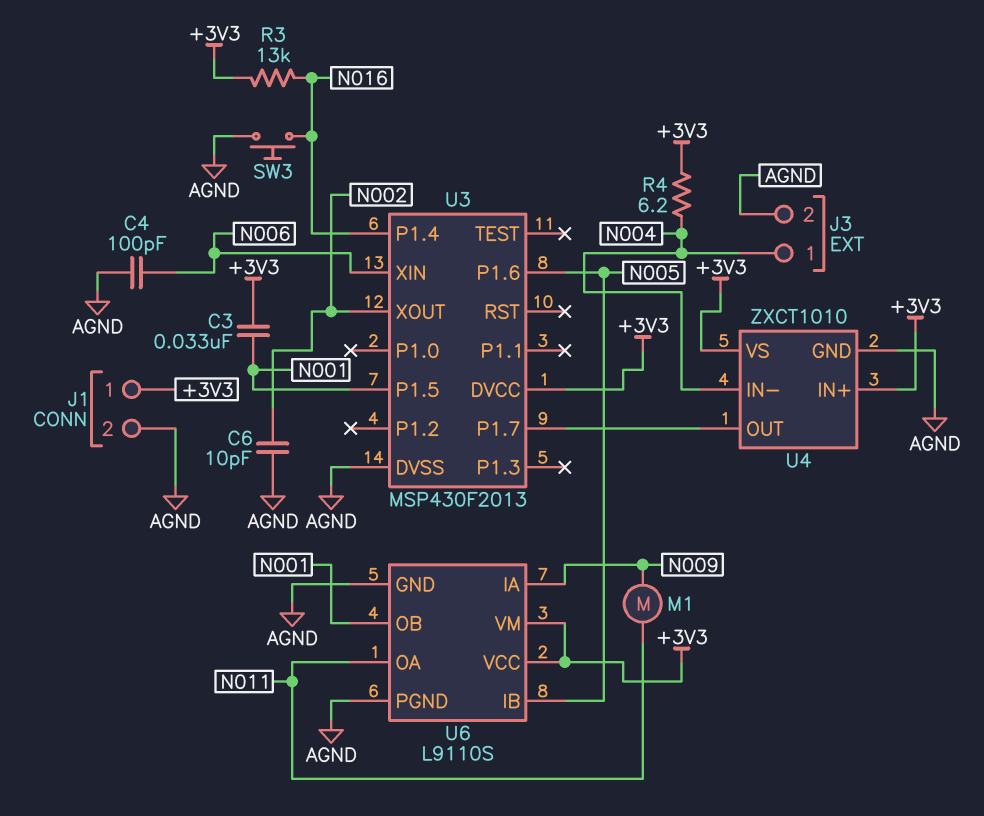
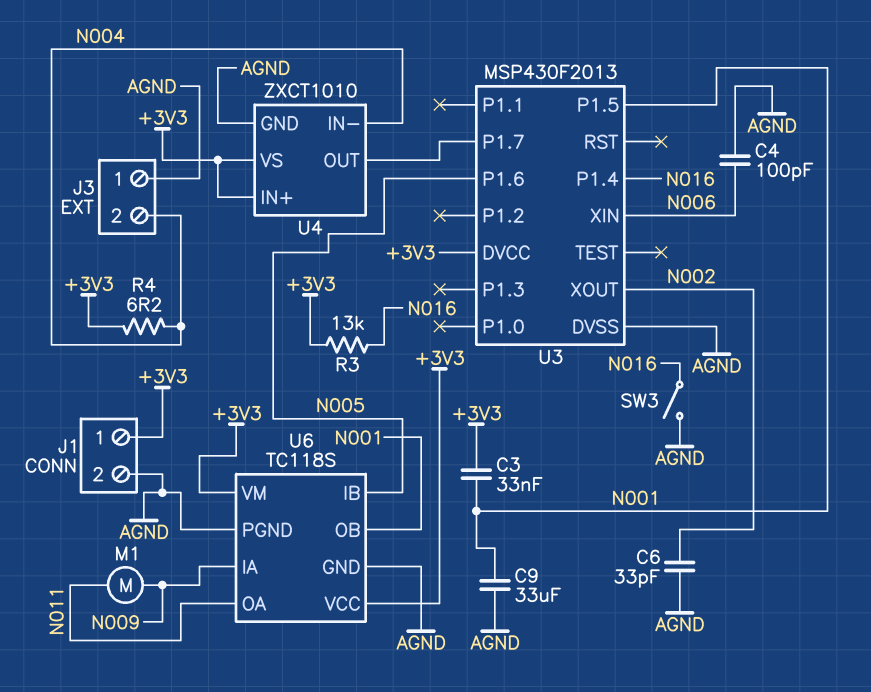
C6: 10pF (AGND, N002) -> 33pF (AGND, N002)
C9: none -> 33uF (AGND, N001)
J3 pin 1: N004 -> AGND
J3 pin 2: AGND -> N004
SW3: button (AGND, N016) -> switch (AGND, N016)
U6: L9110S -> TC118S

